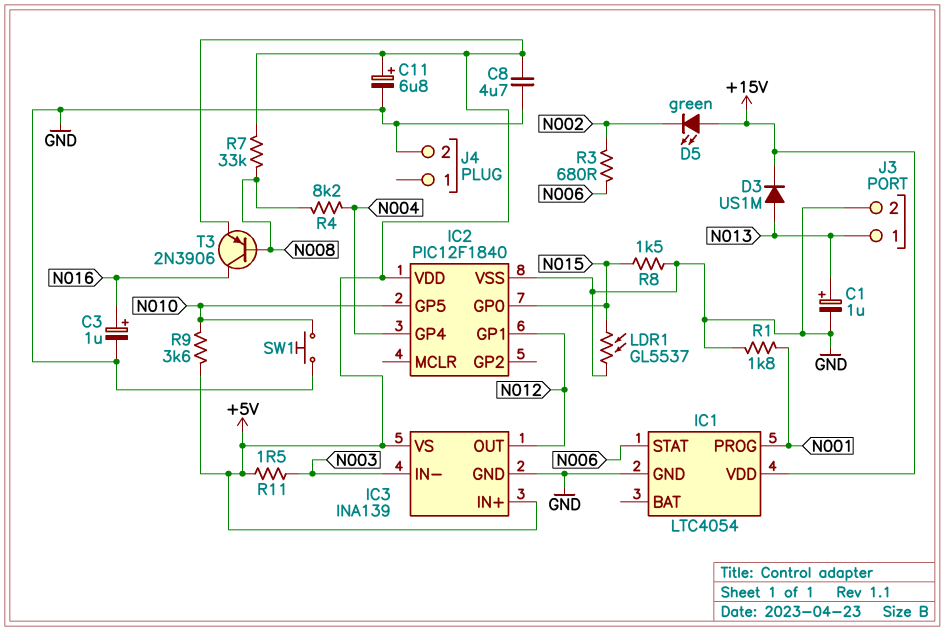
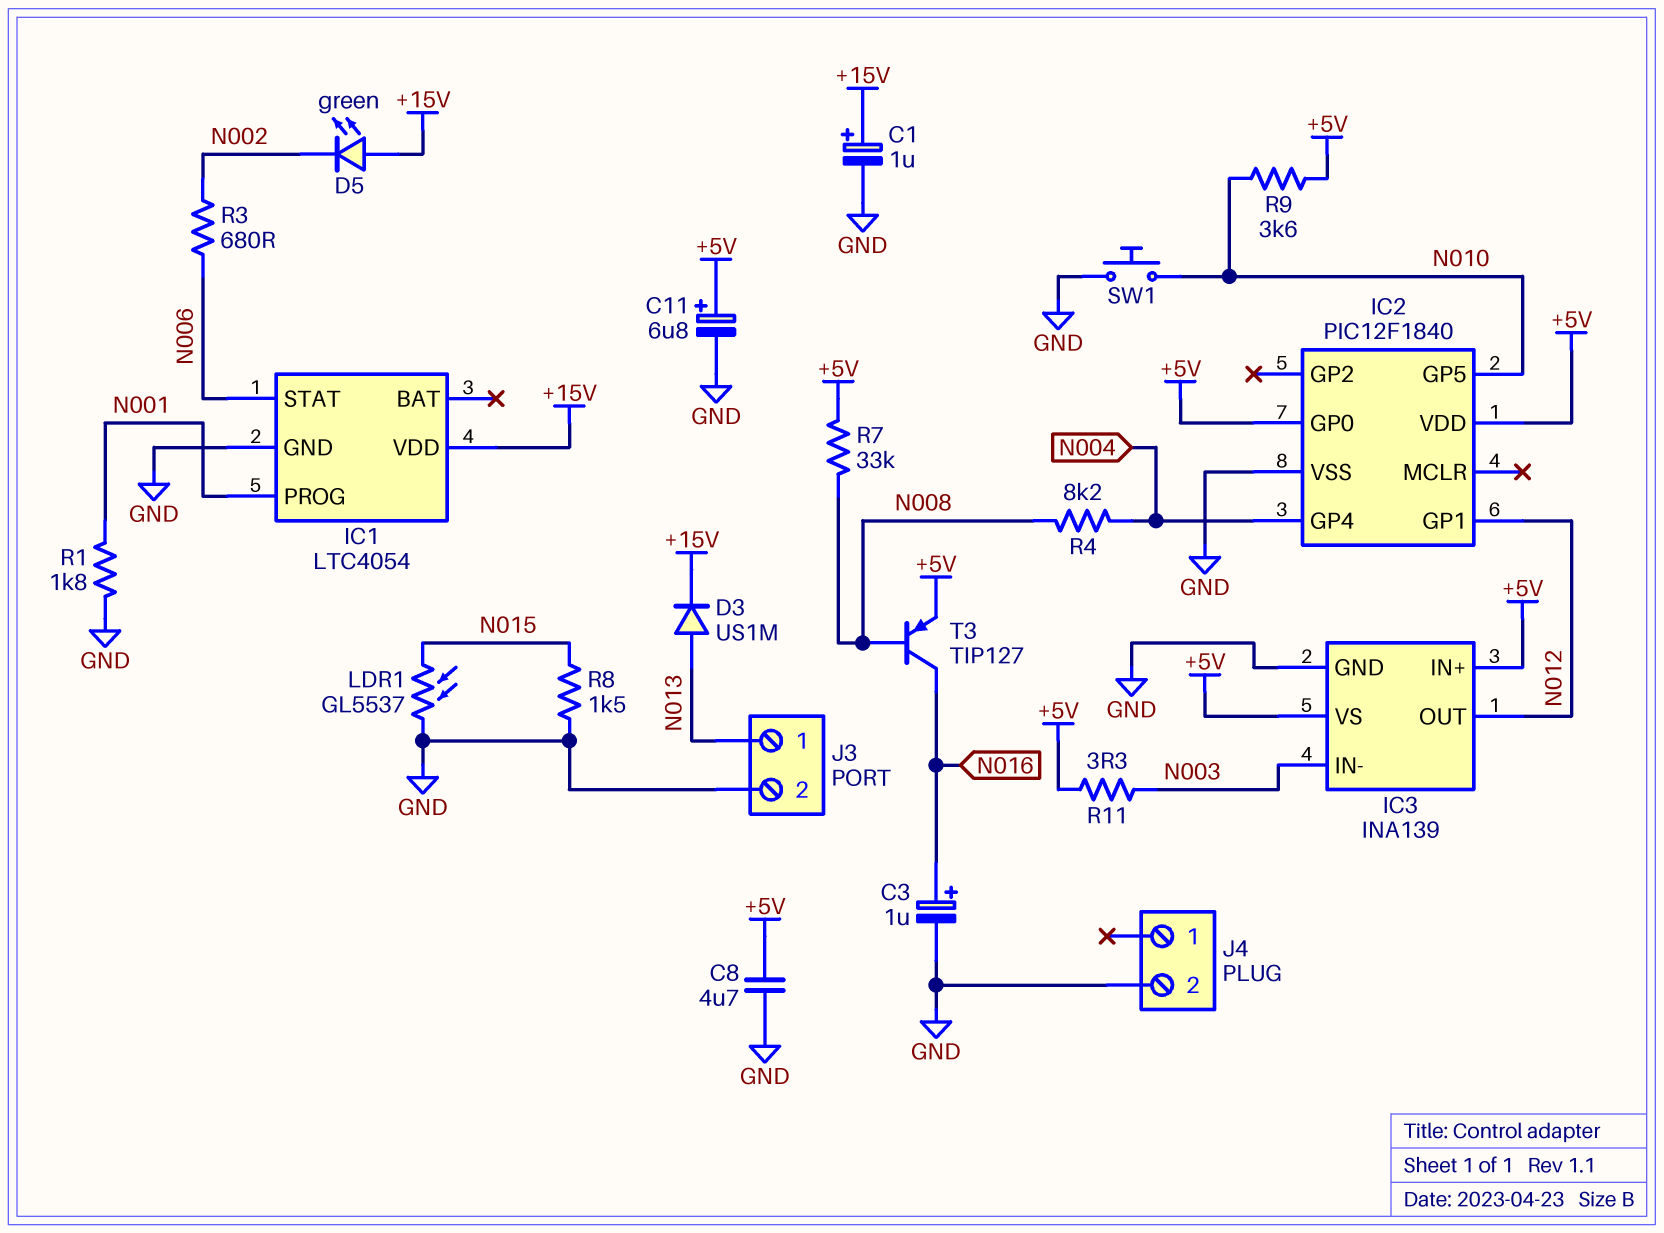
C1: 1uF (plus N013, minus GND) -> 1uF (plus +15V, minus GND)
IC2 pin GP0: N015 -> +5V
R11: 1.5 (+5V, N003) -> 3.3 (+5V, N003)
T3: PNP 2N3906 (B N008, C N016, E +5V) -> PNP TIP127 (B N008, C N016, E +5V)

